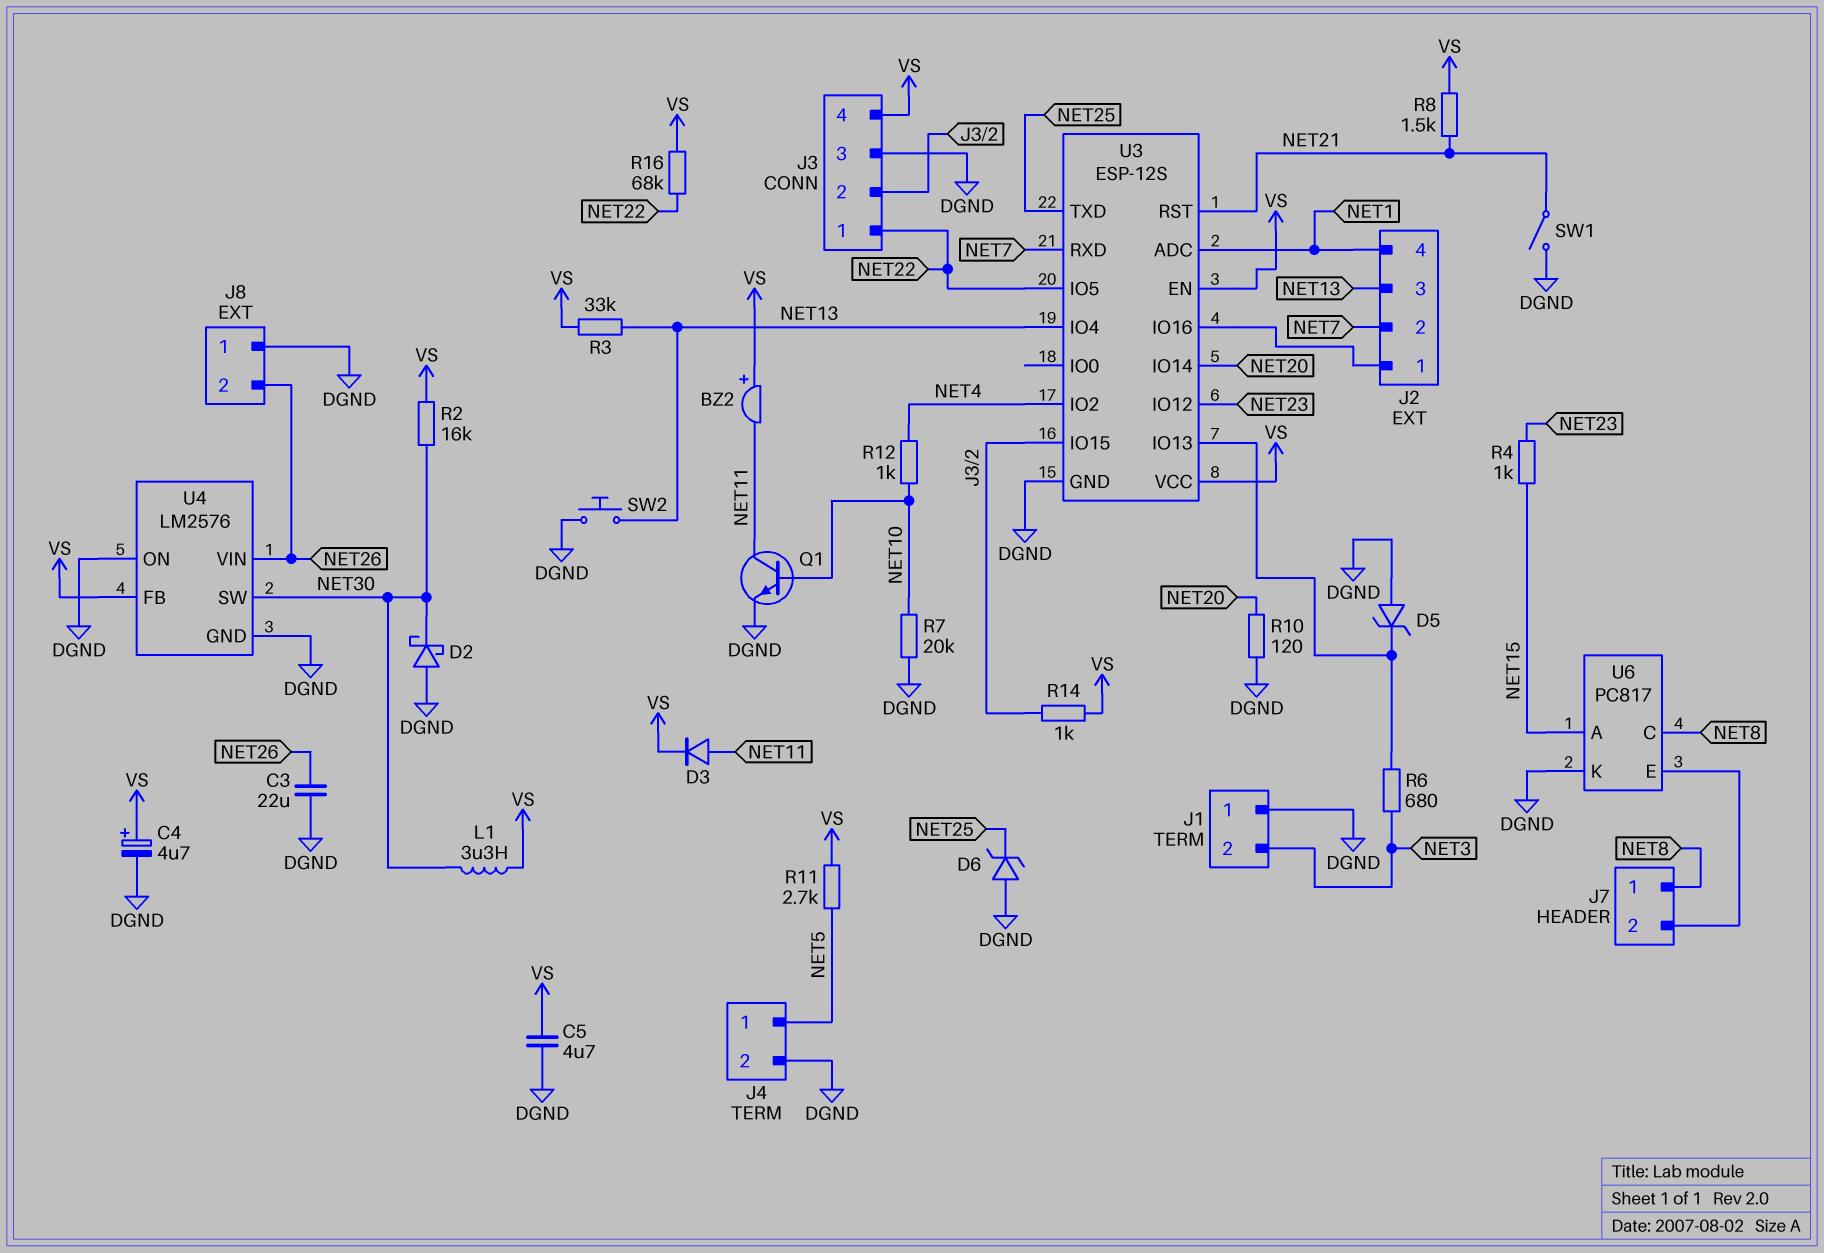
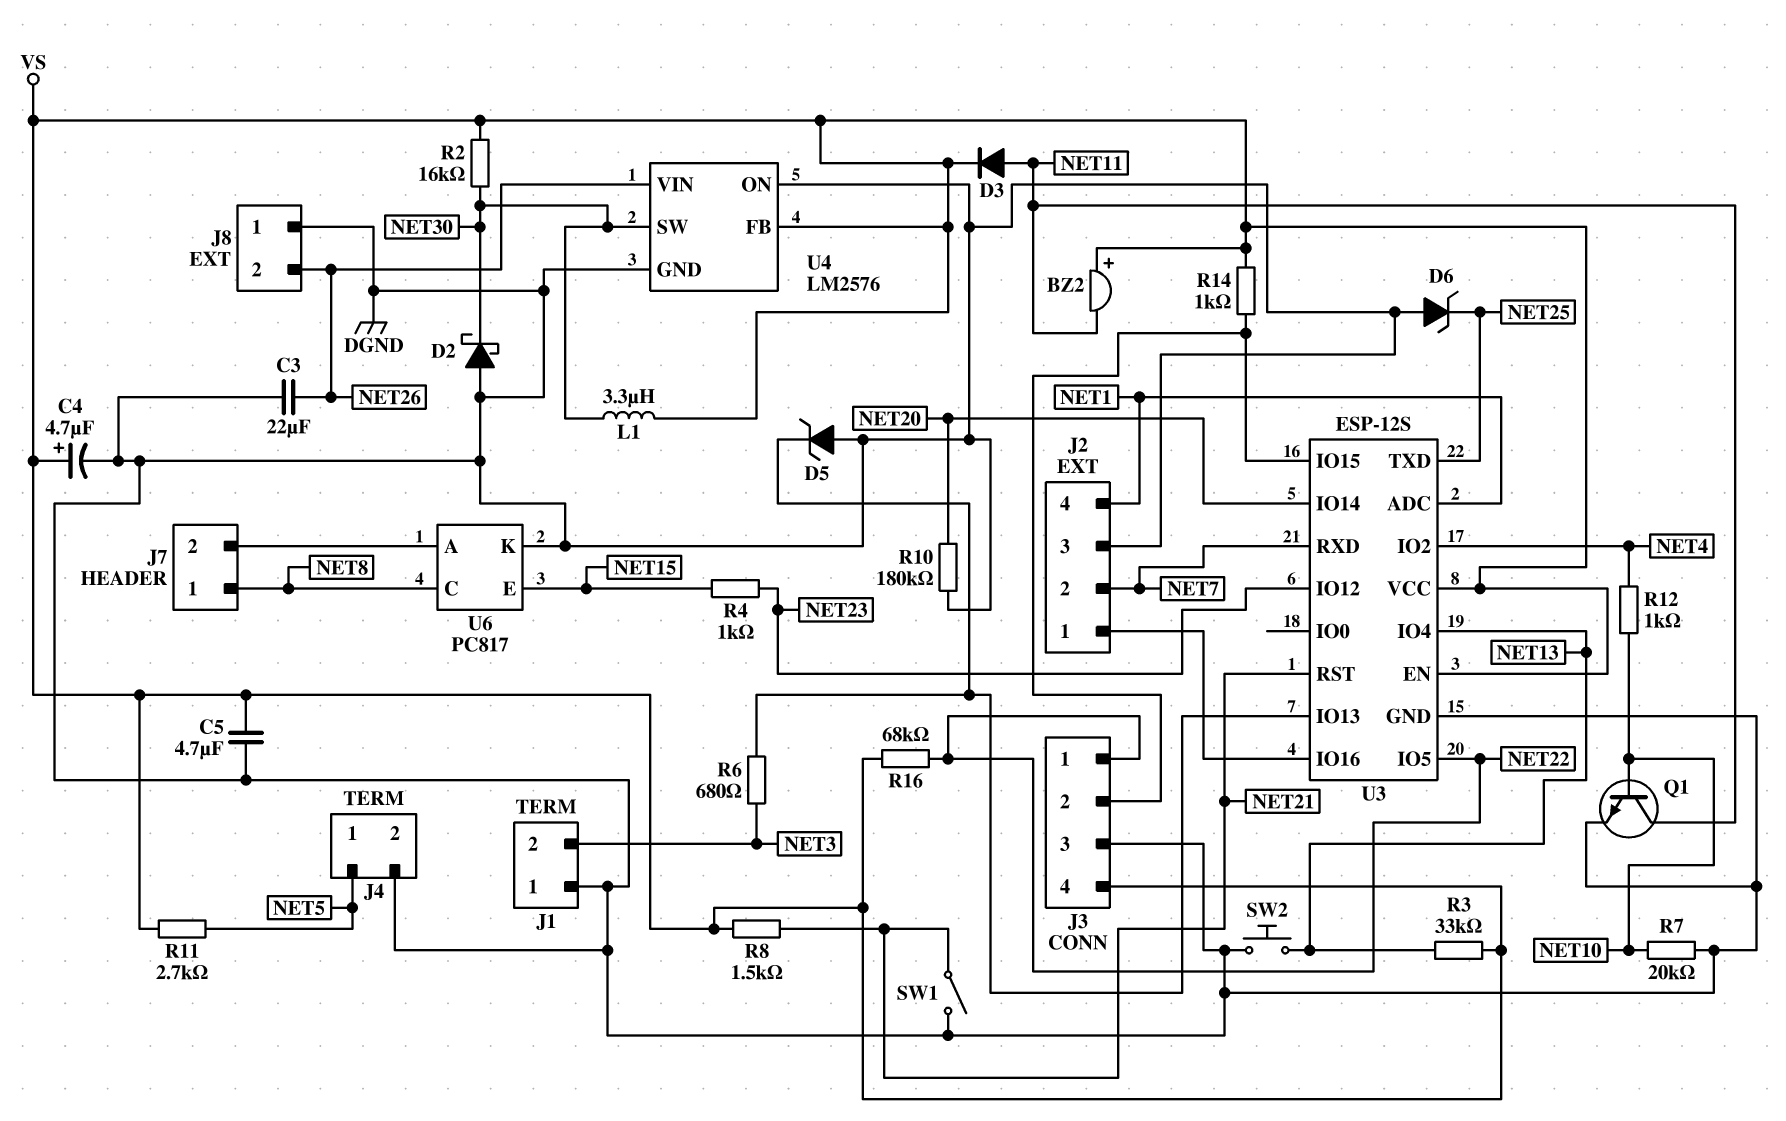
J2 pin 3: NET13 -> DGND
R10: 120 (DGND, NET20) -> 180k (DGND, NET20)
U6 pin A: NET15 -> J7/2
U6 pin E: J7/2 -> NET15

